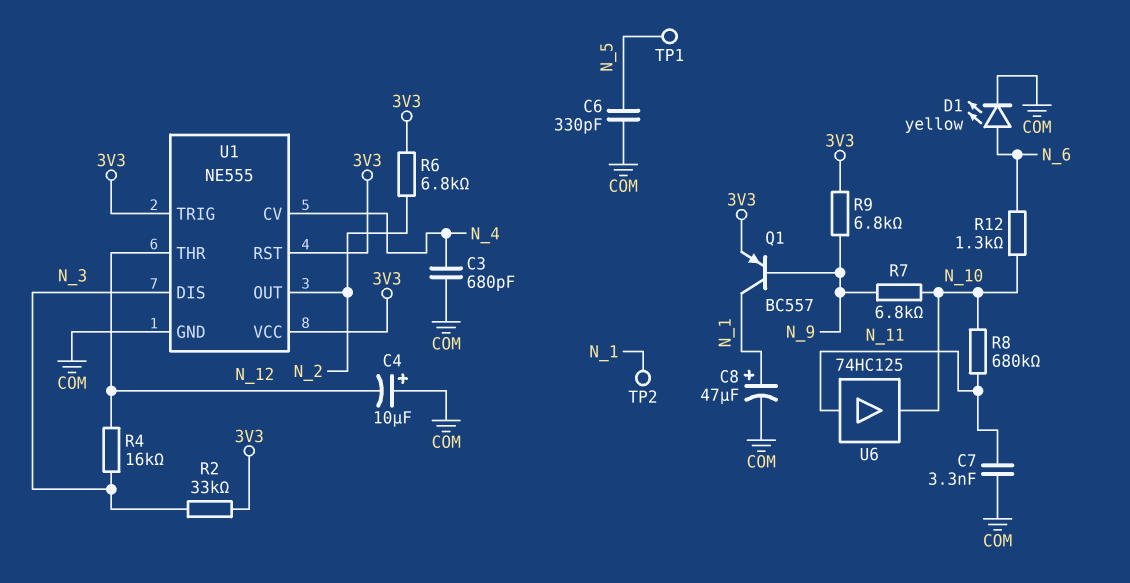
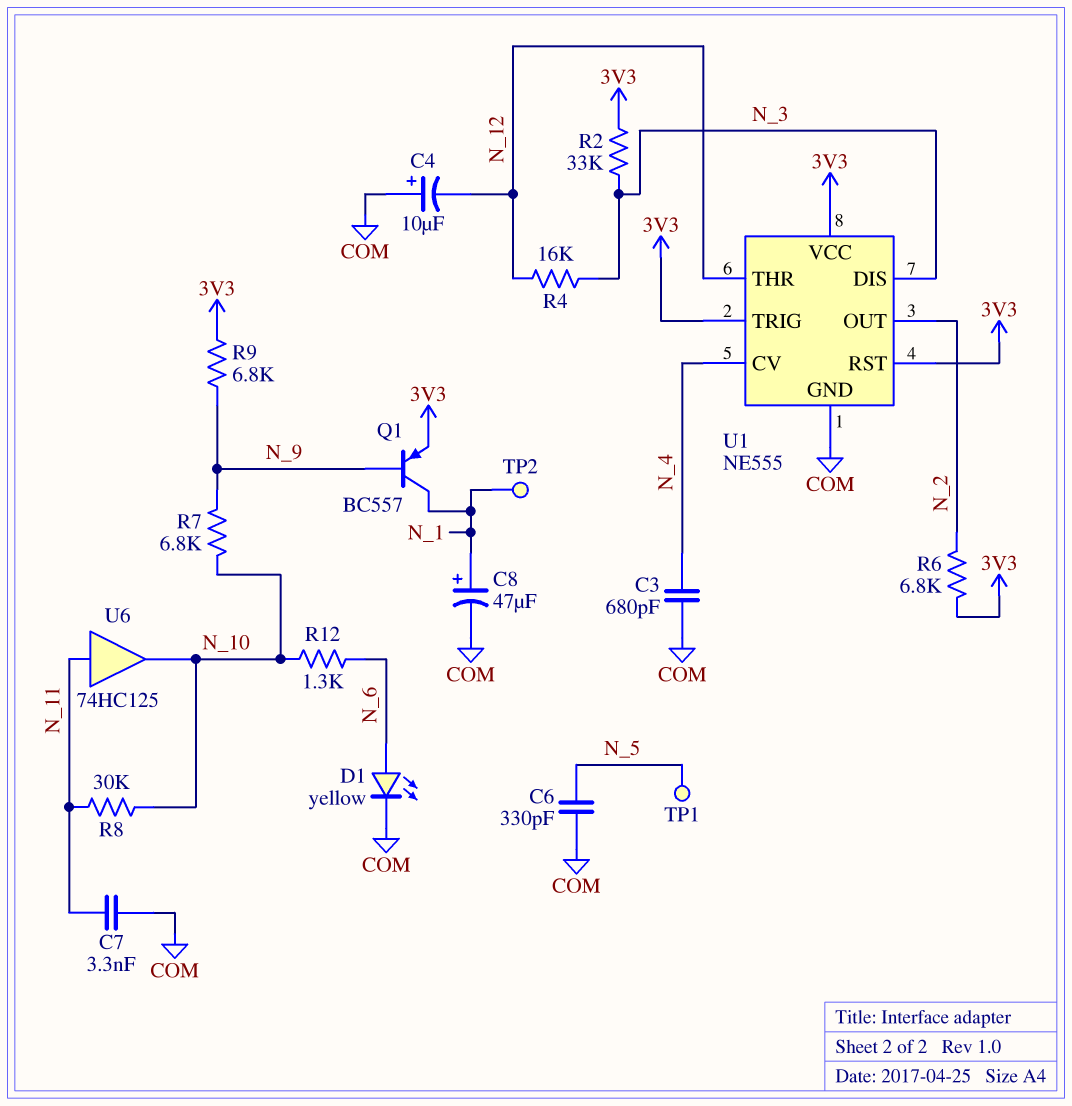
R8: 680k (N_10, N_11) -> 30k (N_10, N_11)

